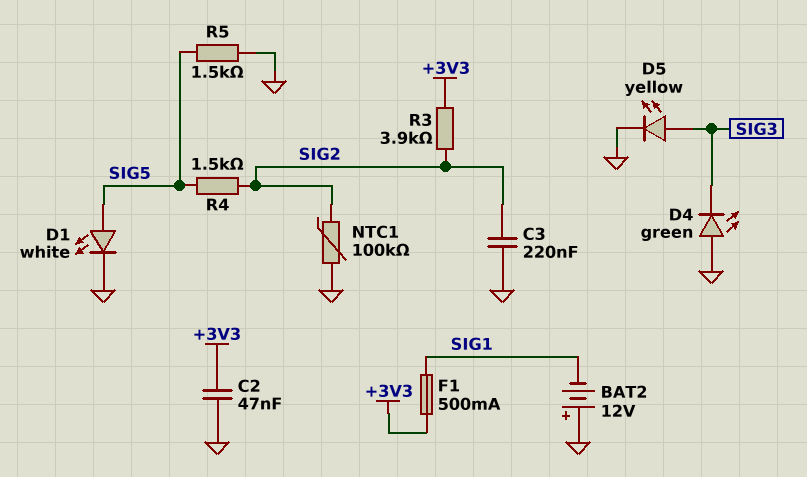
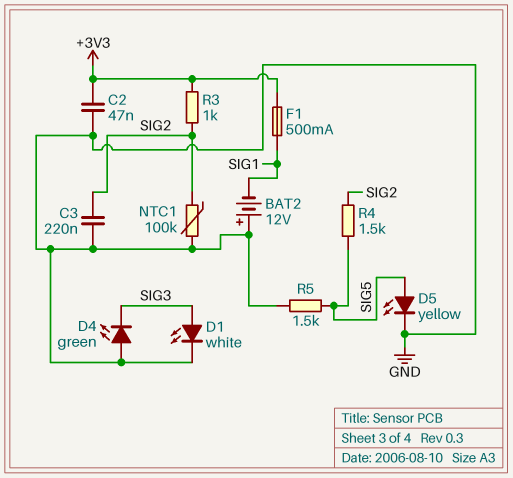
D1: LED white (A SIG5, K GND) -> LED white (A SIG3, K GND)
D5: LED yellow (A SIG3, K GND) -> LED yellow (A SIG5, K GND)
R3: 3.9k (+3V3, SIG2) -> 1k (+3V3, SIG2)

